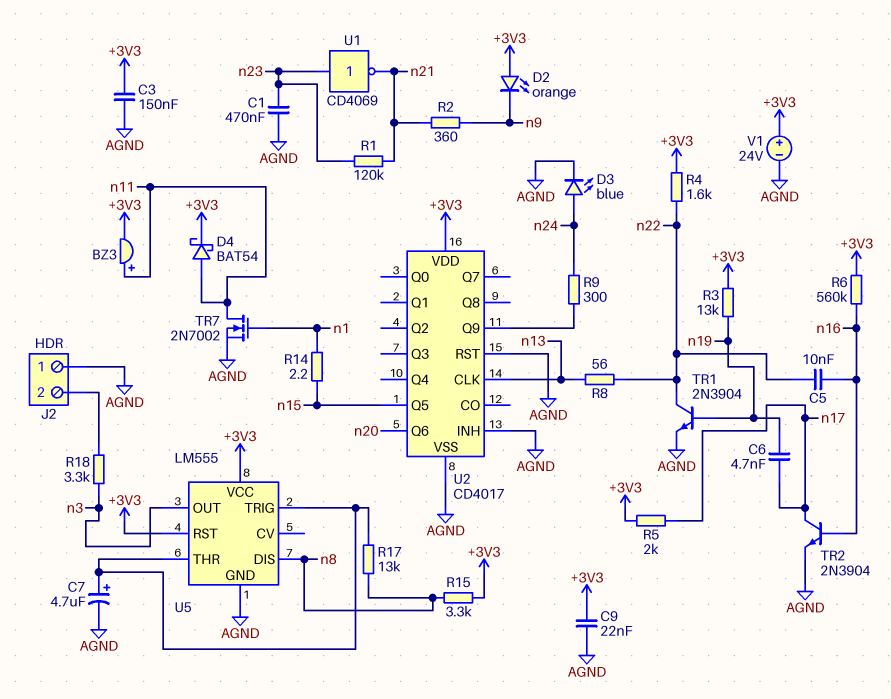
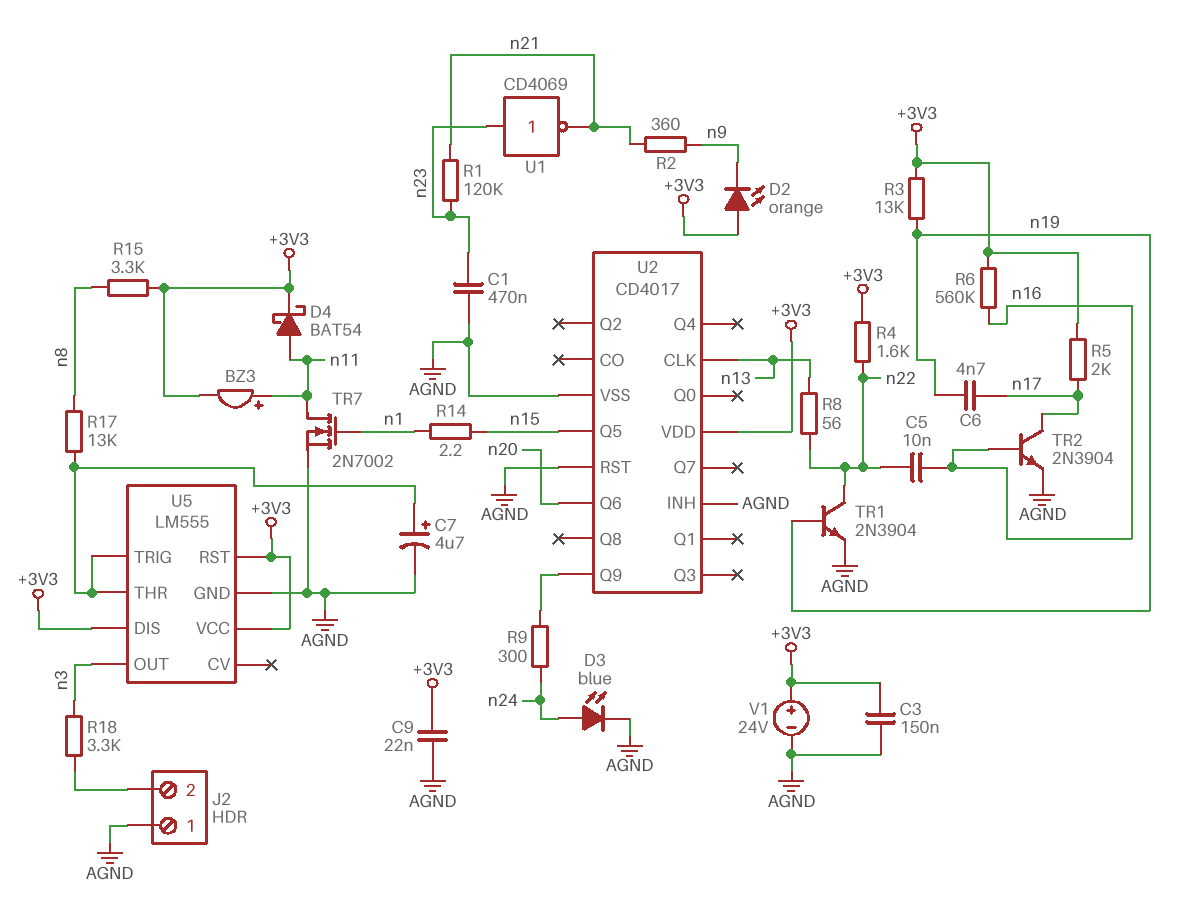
U5 pin DIS: n8 -> +3V3

